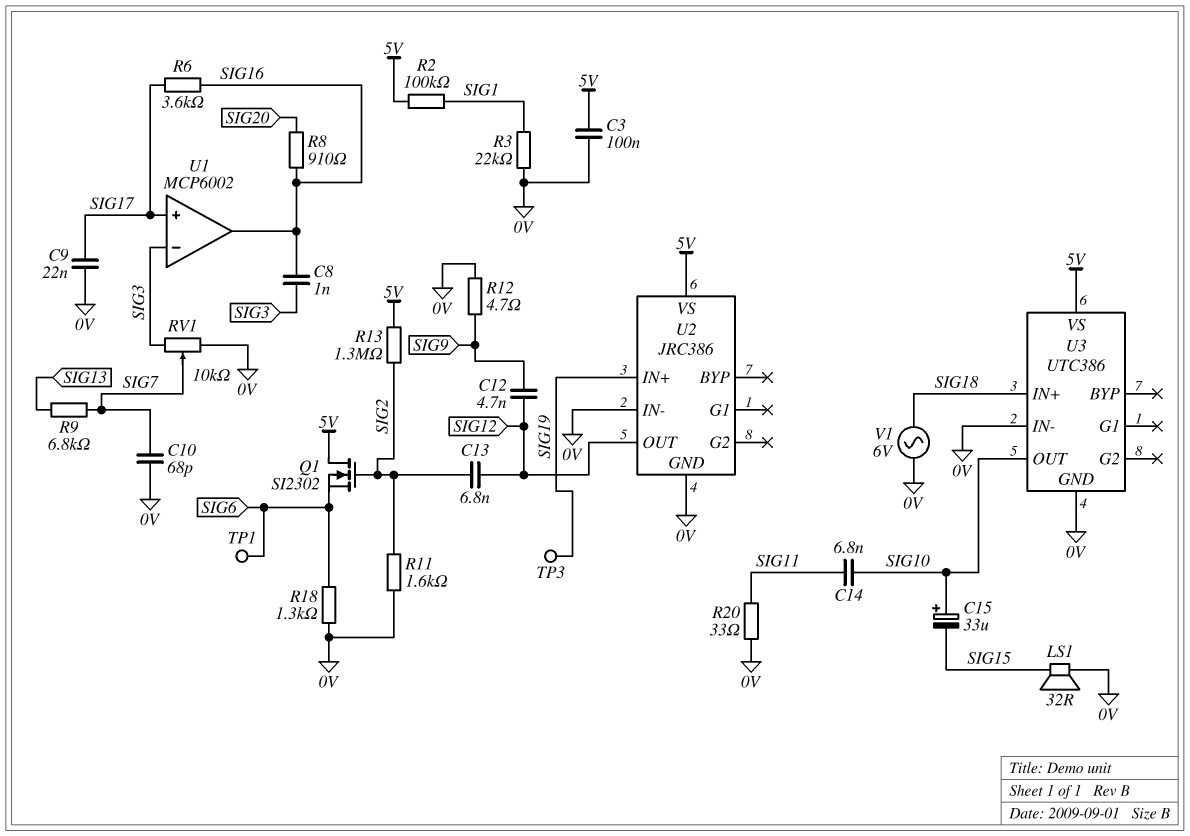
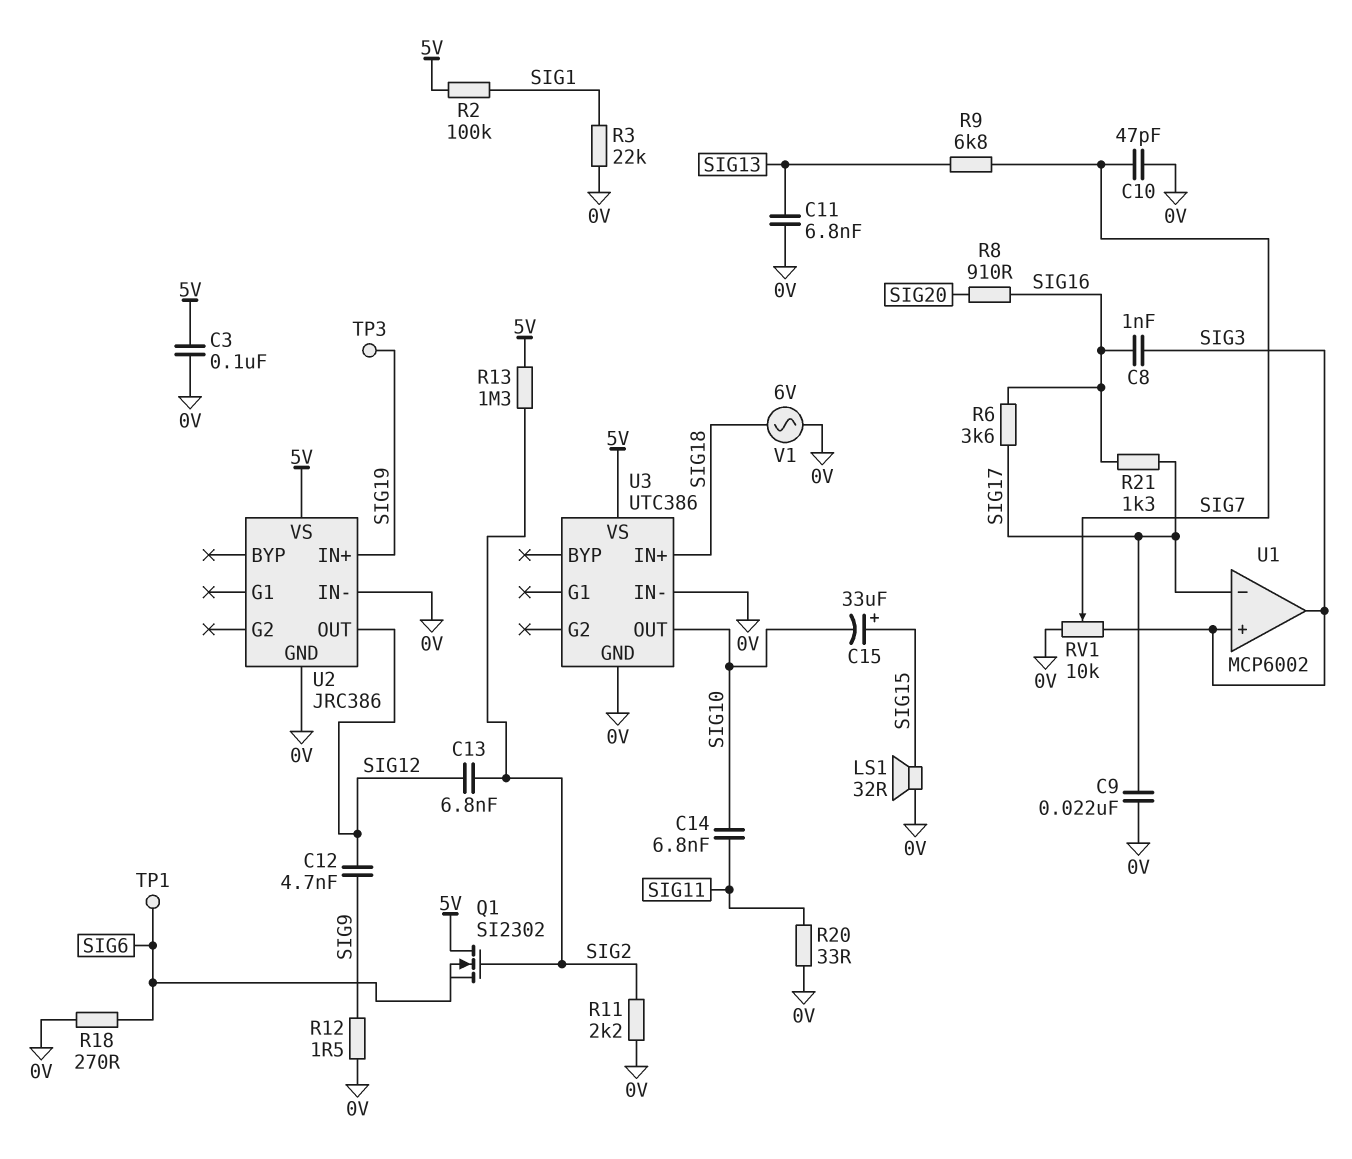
C10: 68pF (0V, SIG7) -> 47pF (0V, SIG7)
C11: none -> 6.8nF (0V, SIG13)
C15: 33uF (plus SIG10, minus SIG15) -> 33uF (plus SIG15, minus SIG10)
R11: 1.6k (0V, SIG2) -> 2.2k (0V, SIG2)
R12: 4.7 (0V, SIG9) -> 1.5 (0V, SIG9)
R18: 1.3k (0V, SIG6) -> 270 (0V, SIG6)
R21: none -> 1.3k (SIG16, SIG17)
U1 pin in+: SIG17 -> SIG3
U1 pin in-: SIG3 -> SIG17
U1 pin out: SIG16 -> SIG3

